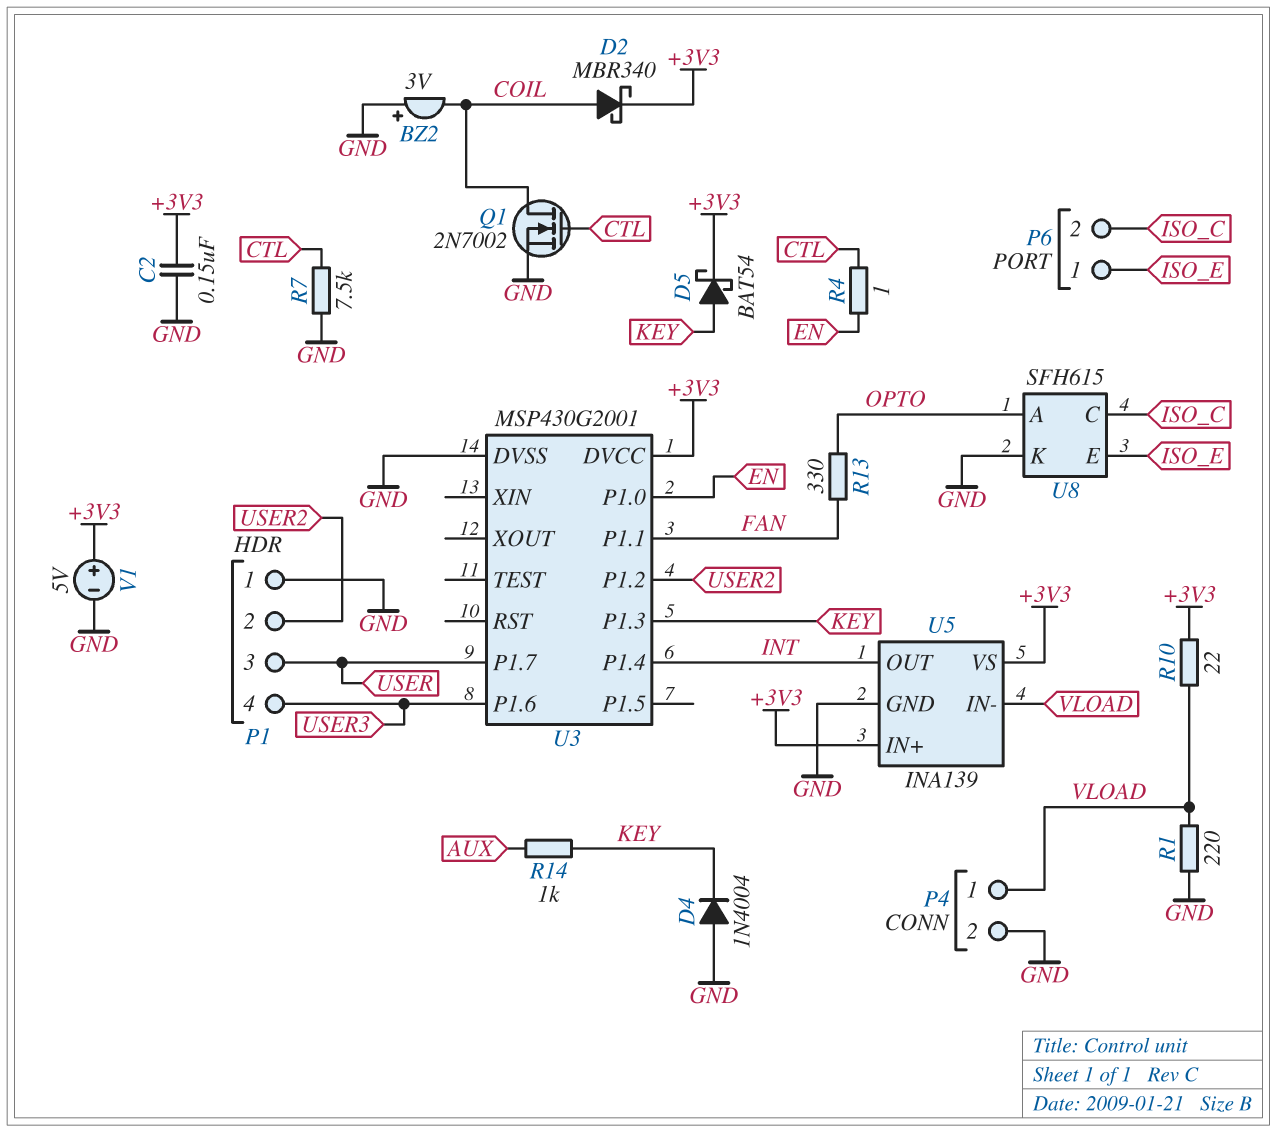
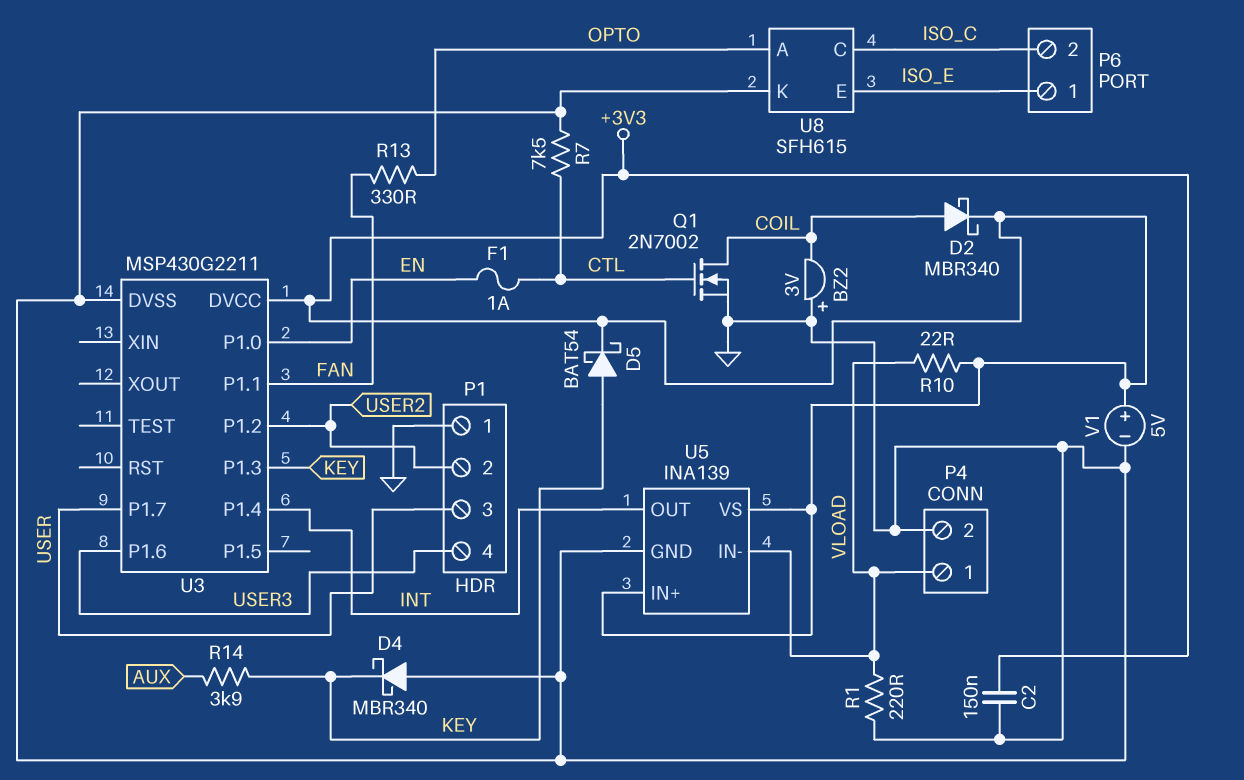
D4: diode 1N4004 (A GND, K KEY) -> schottky MBR340 (A GND, K KEY)
F1: none -> 1A (CTL, EN)
R4: 1 (CTL, EN) -> none
R14: 1k (AUX, KEY) -> 3.9k (AUX, KEY)
U3: MSP430G2001 -> MSP430G2211

